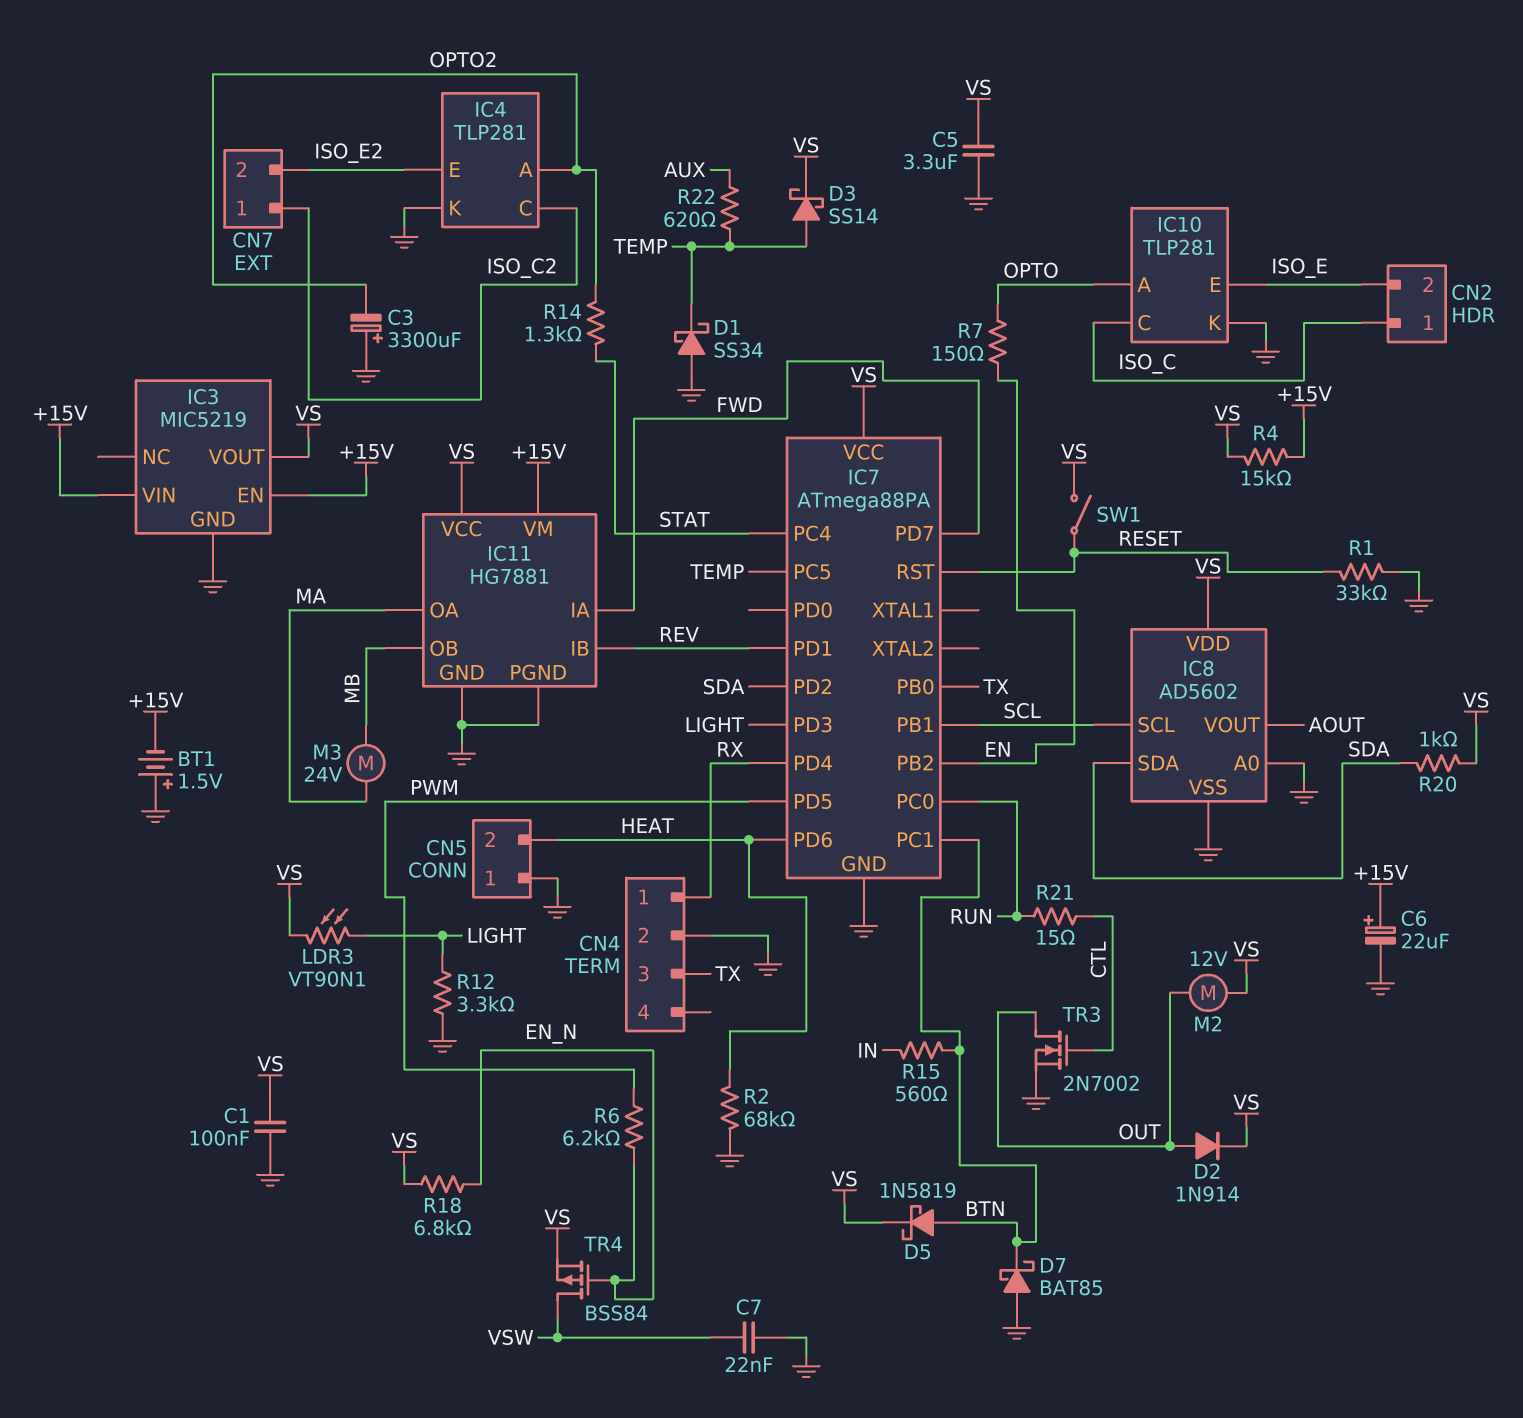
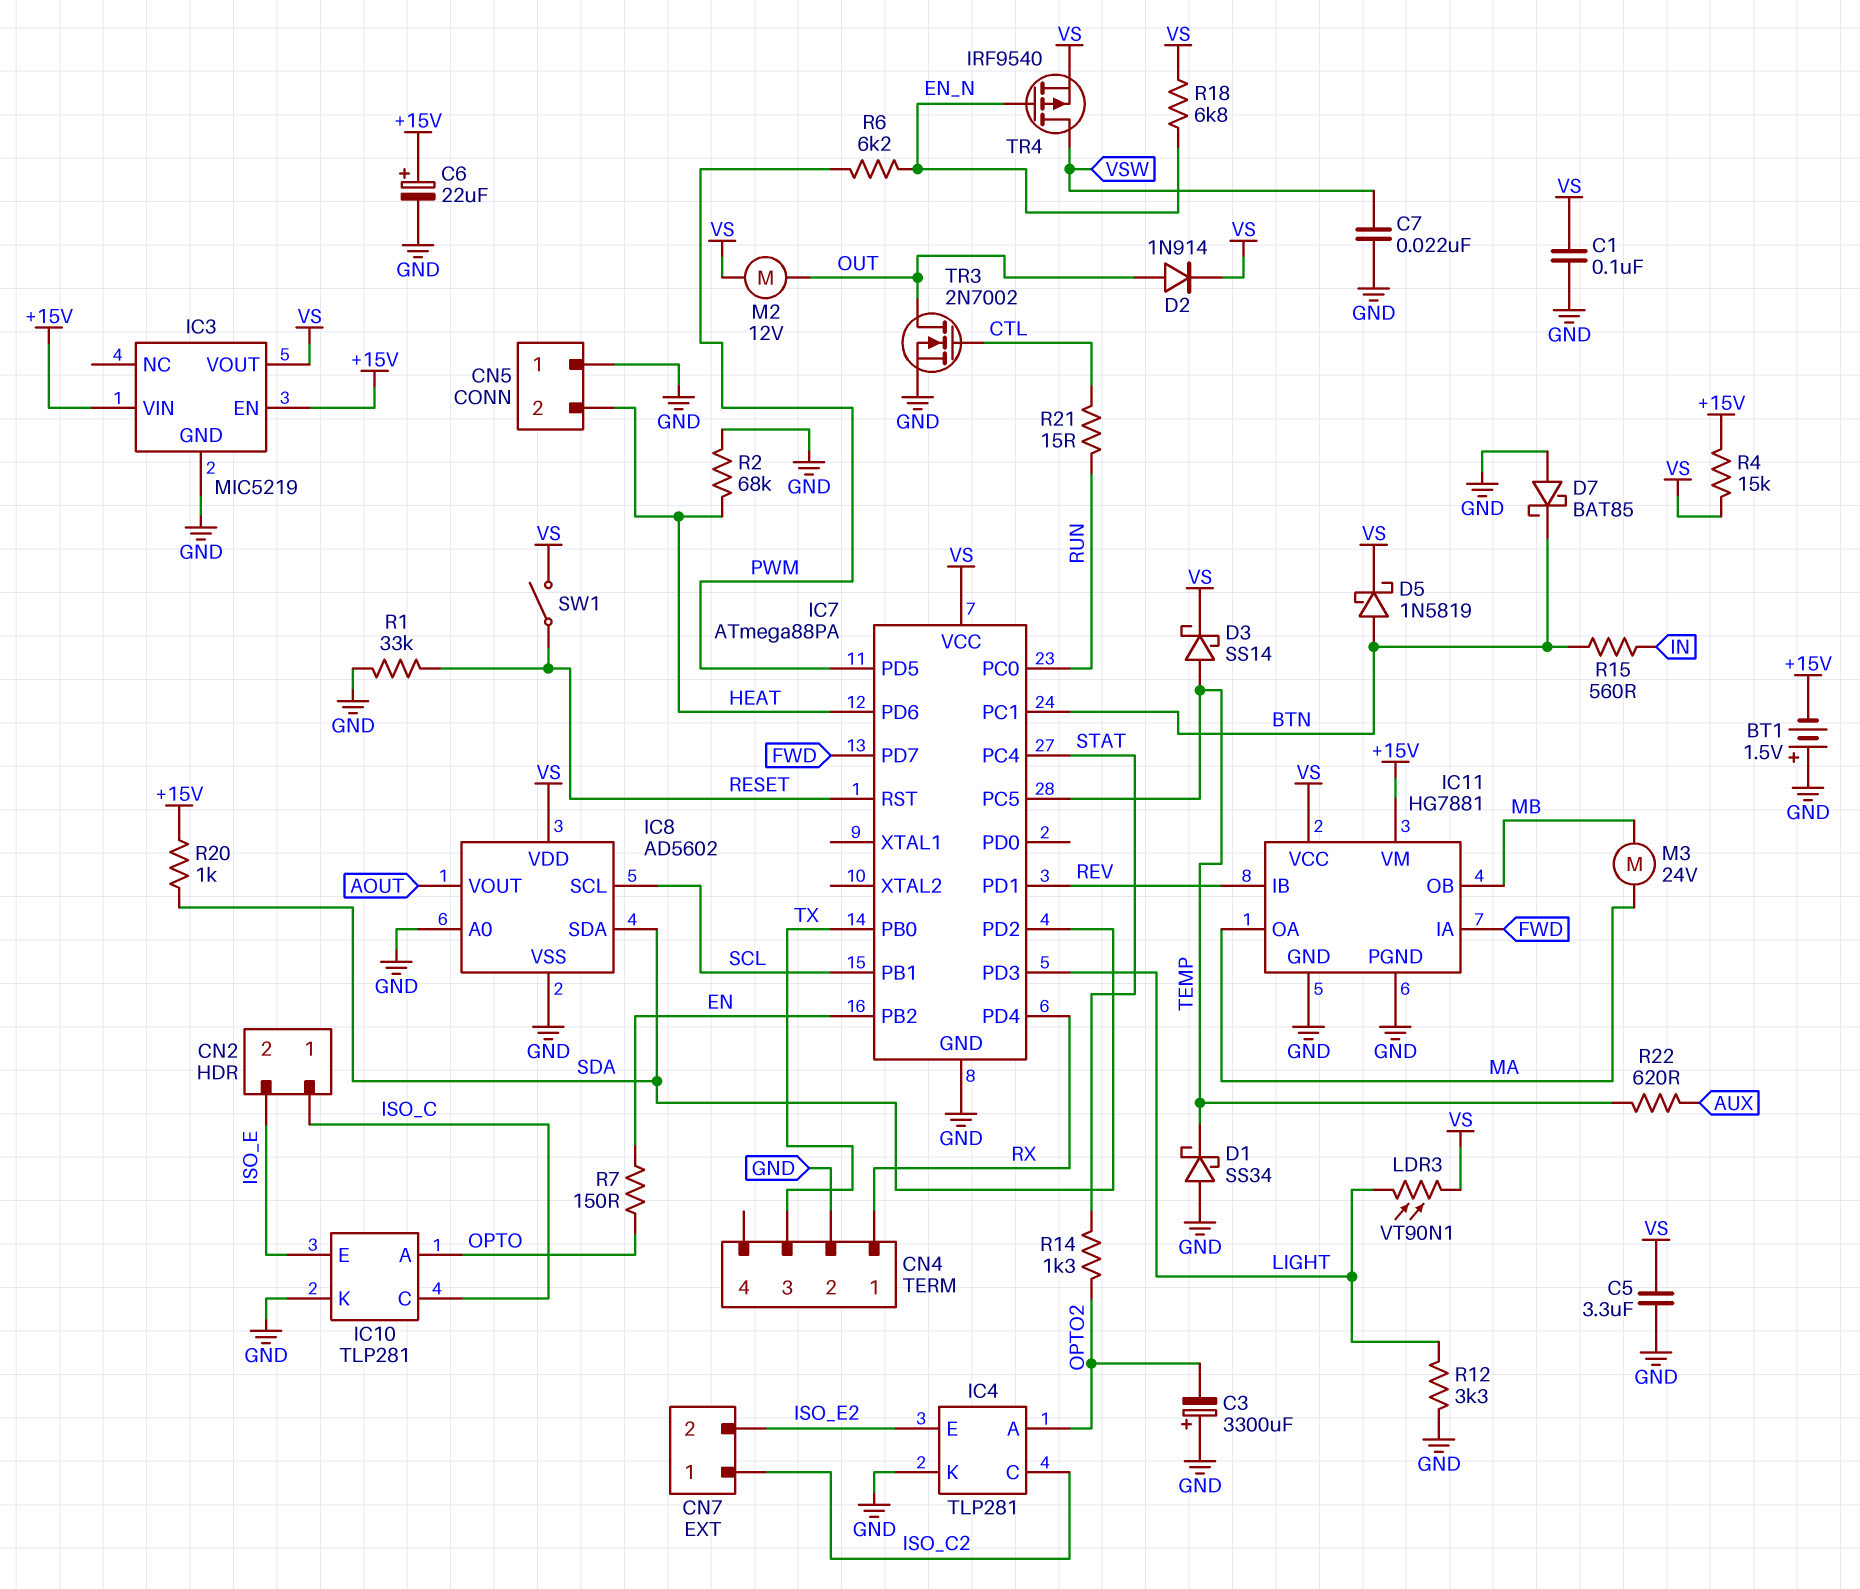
R20: 1k (SDA, VS) -> 1k (+15V, SDA)
TR4: PMOS BSS84 (G EN_N, D VSW, S VS) -> PMOS IRF9540 (G EN_N, D VSW, S VS)

